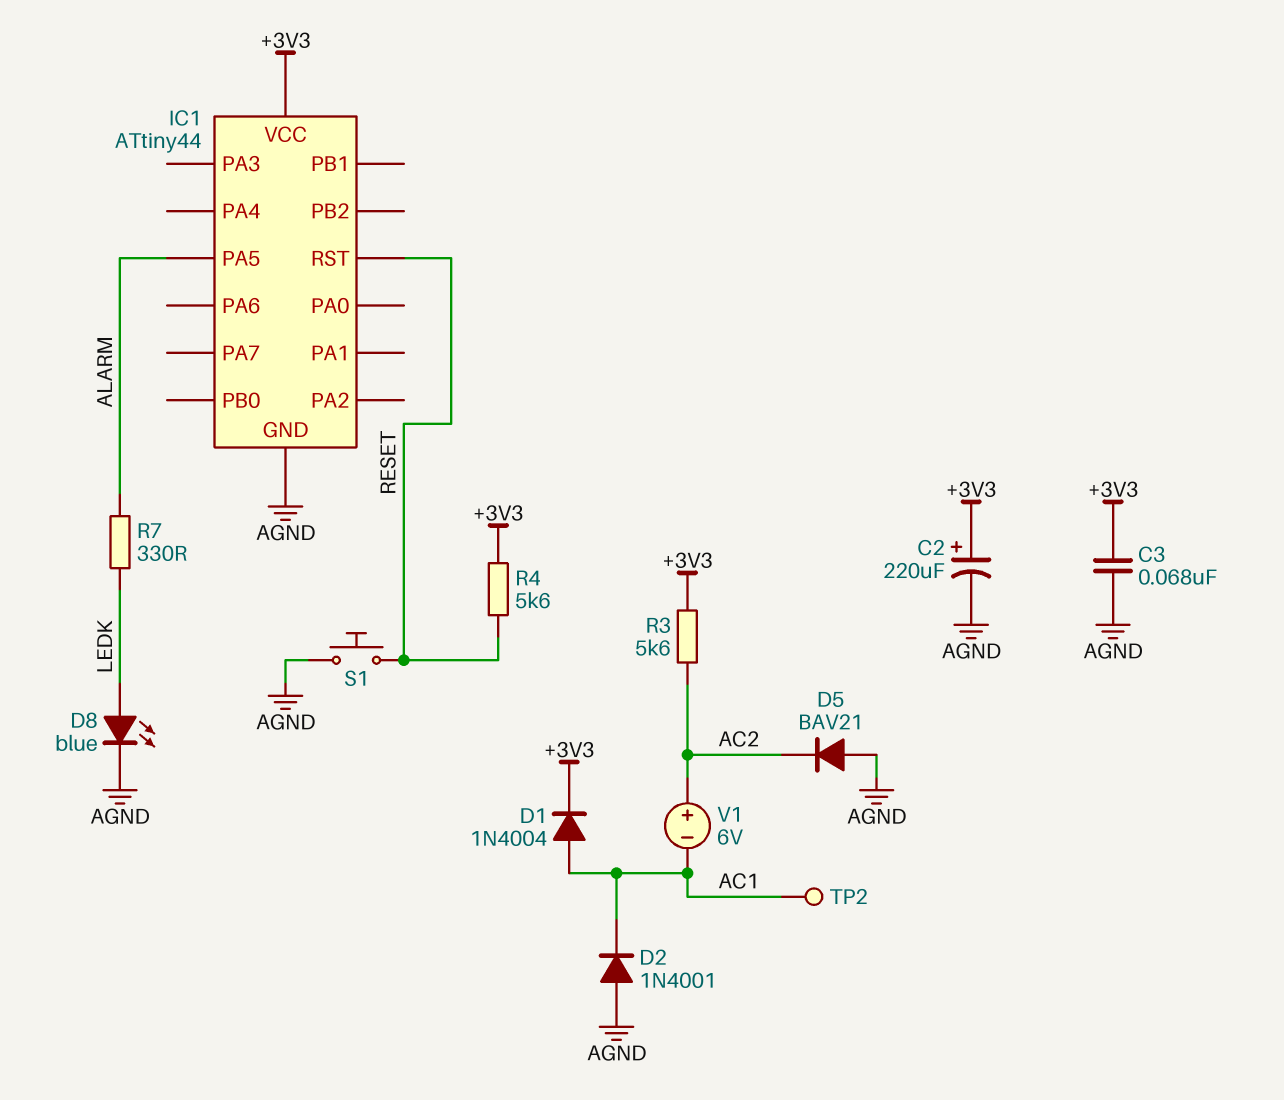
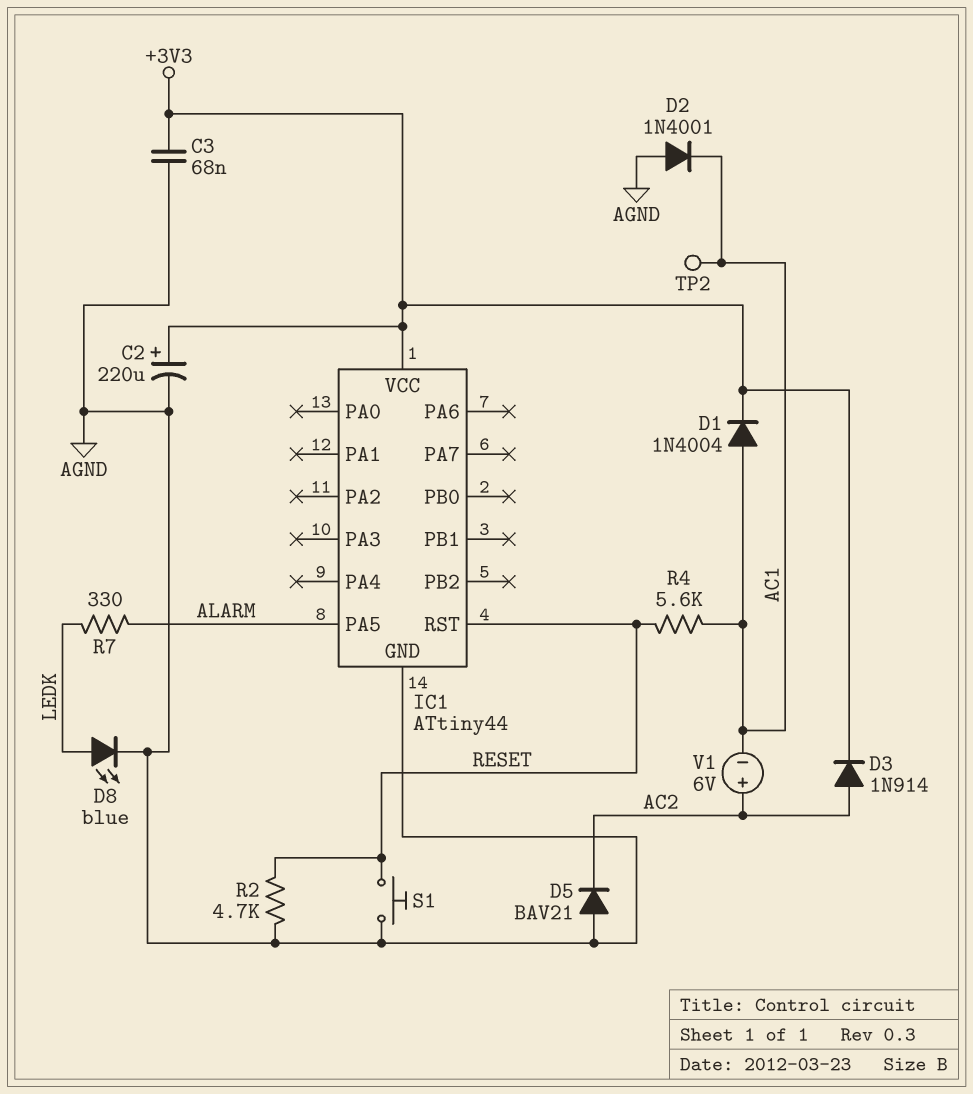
D3: none -> diode 1N914 (A AC2, K +3V3)
R2: none -> 4.7k (AGND, RESET)
R3: 5.6k (+3V3, AC2) -> none
R4: 5.6k (+3V3, RESET) -> 5.6k (AC1, RESET)

